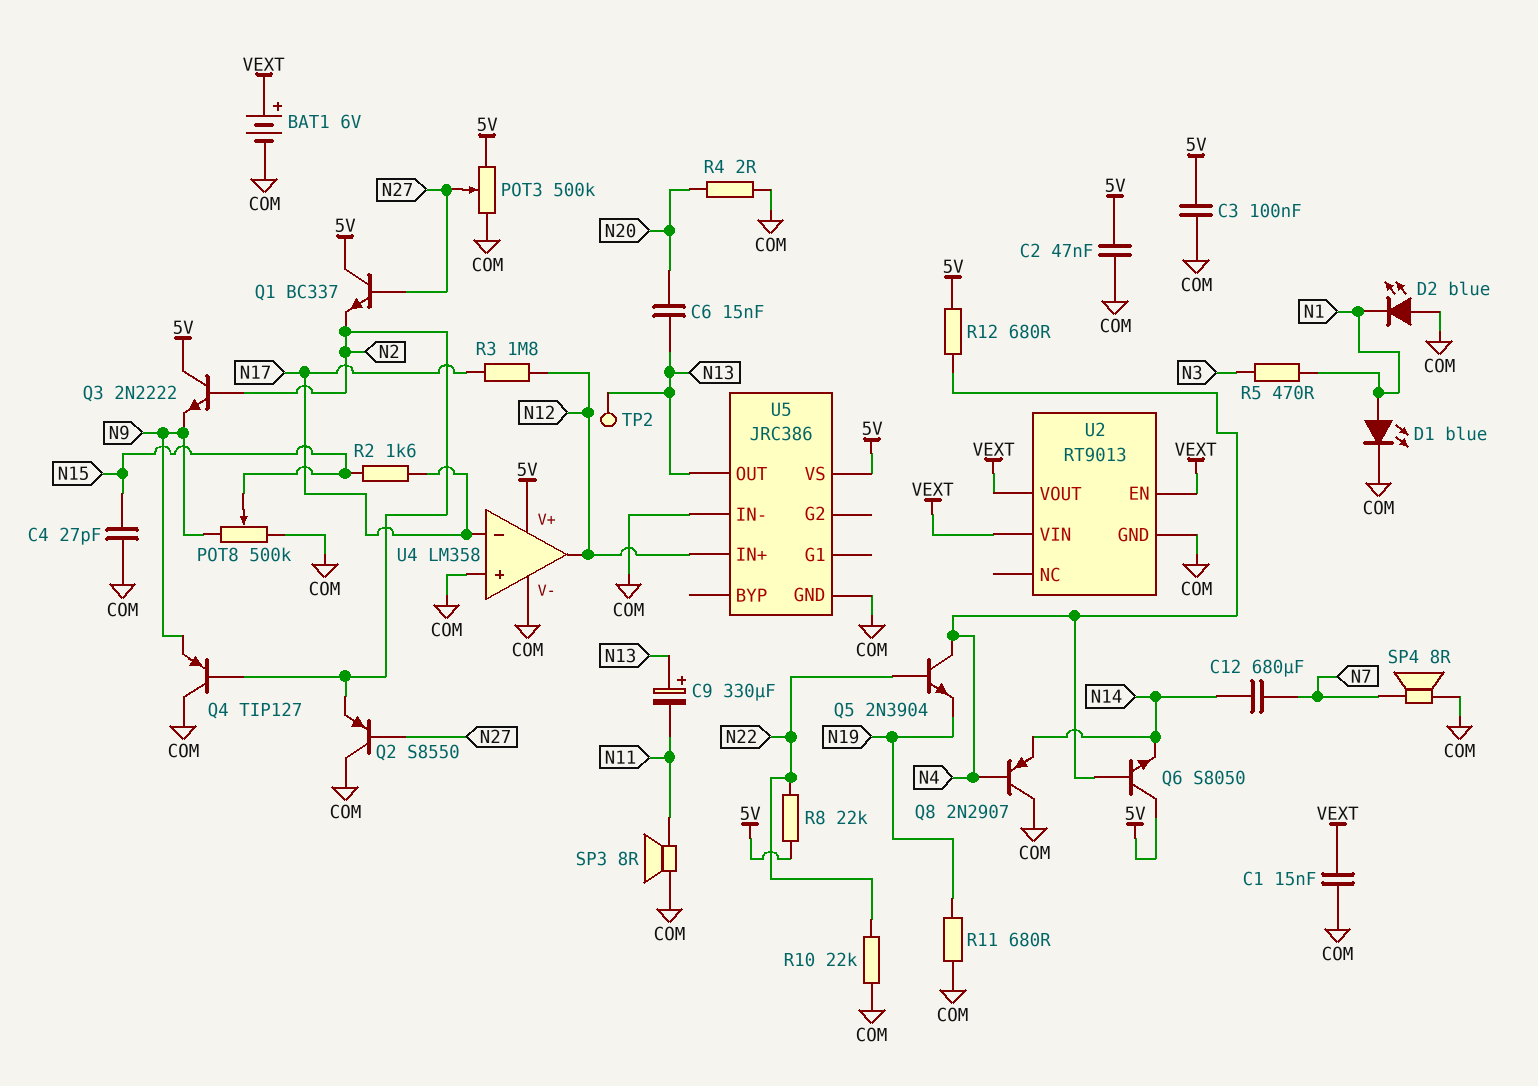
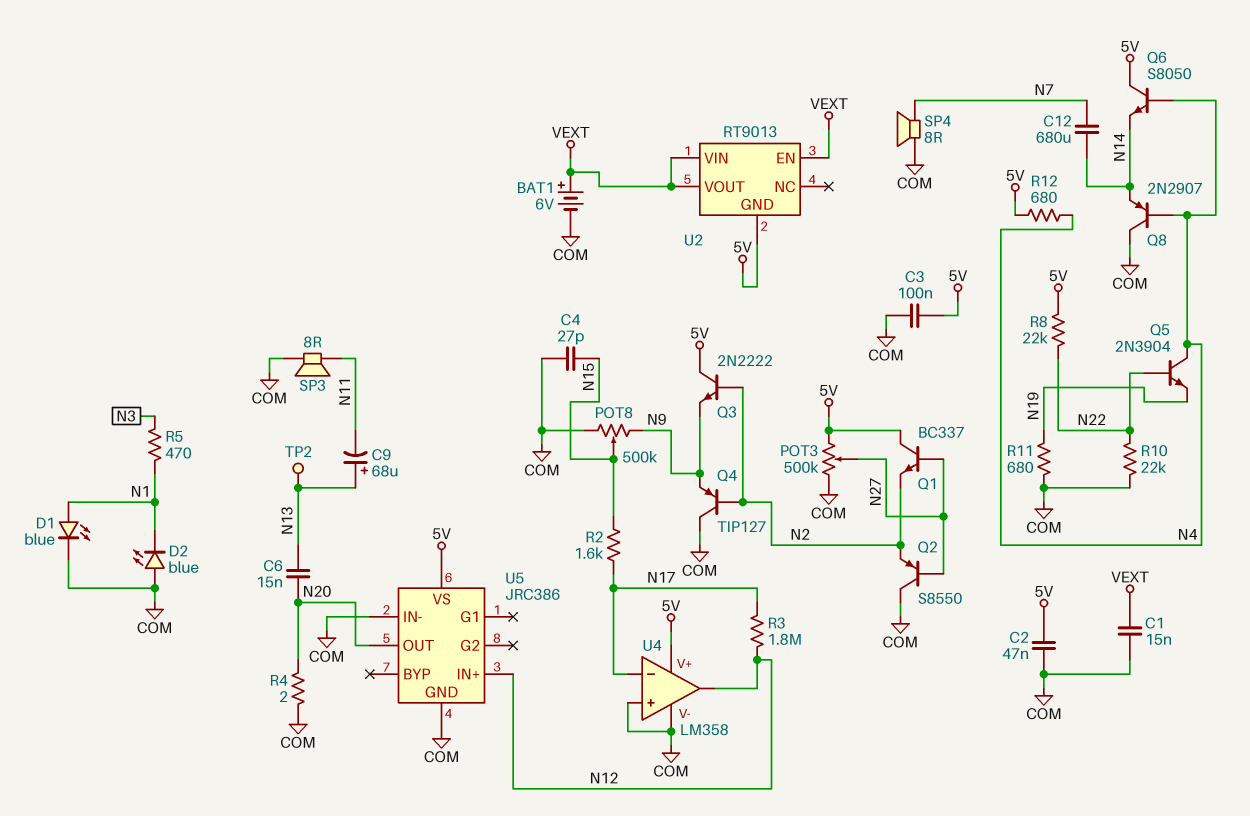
C9: 330uF (plus N13, minus N11) -> 68uF (plus N13, minus N11)
U2 pin GND: COM -> 5V
U5 pin OUT: N13 -> N20

